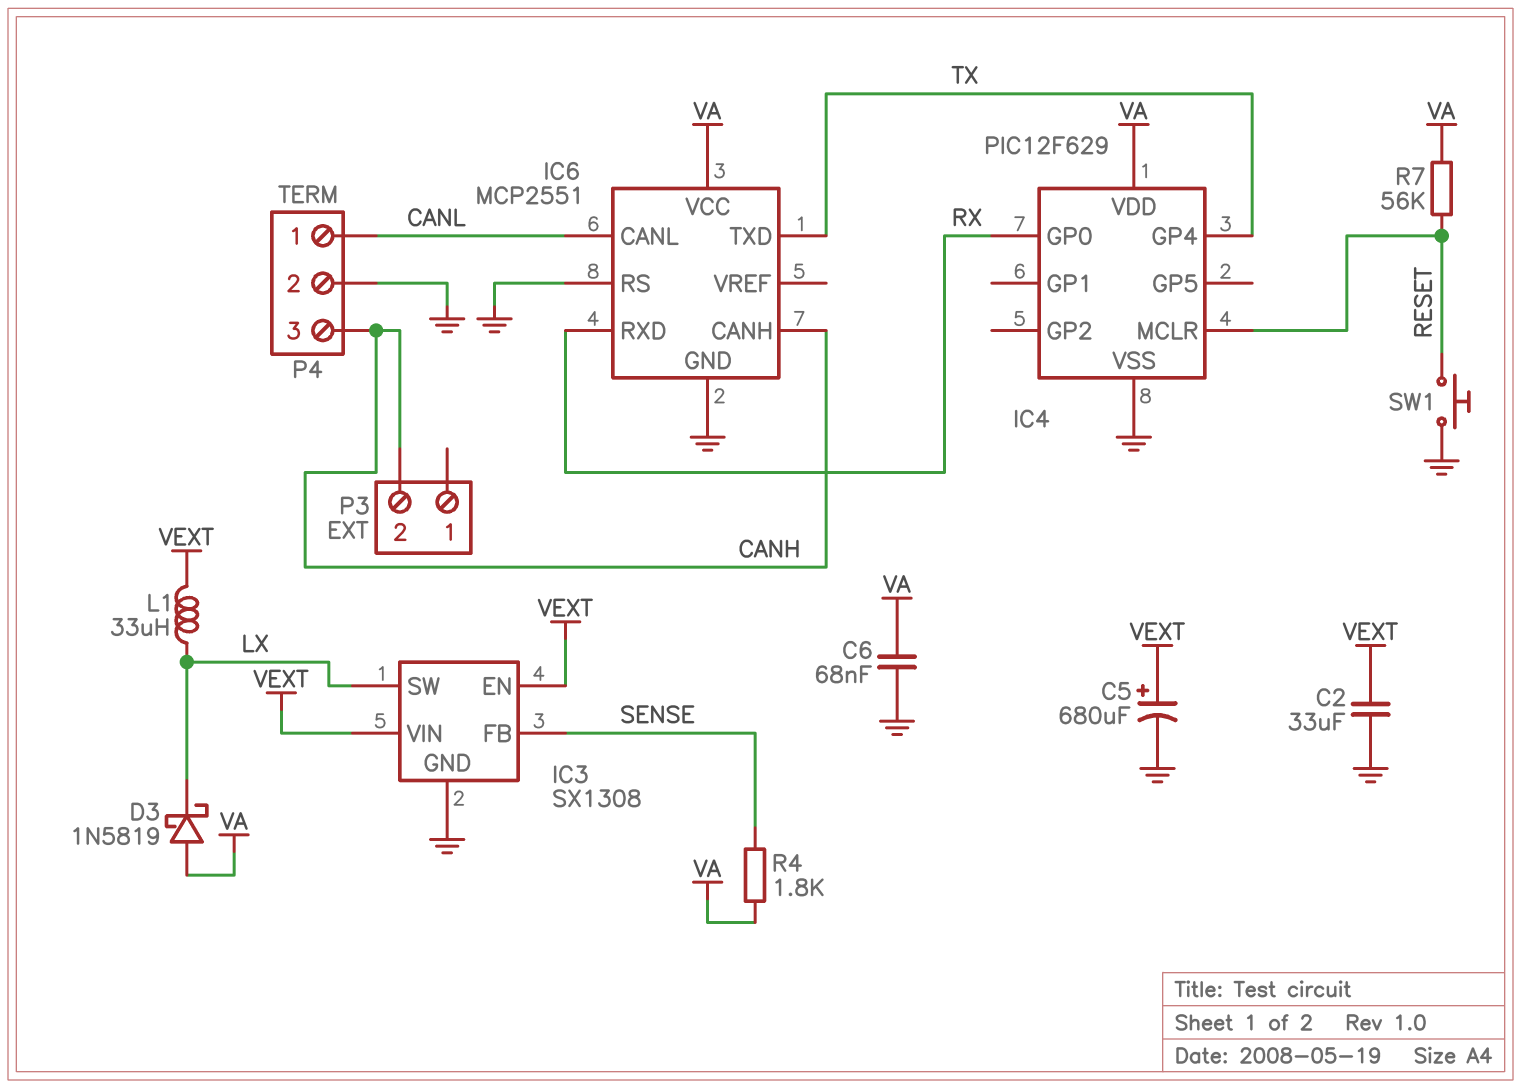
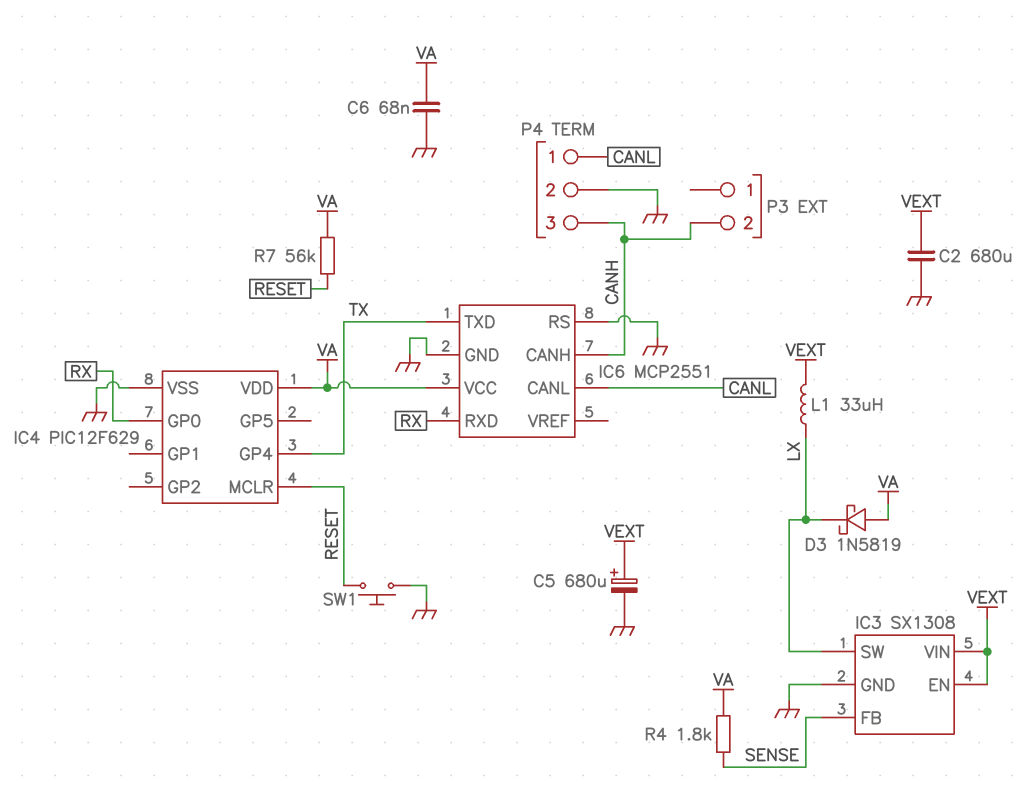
C2: 33uF (GND, VEXT) -> 680uF (GND, VEXT)

